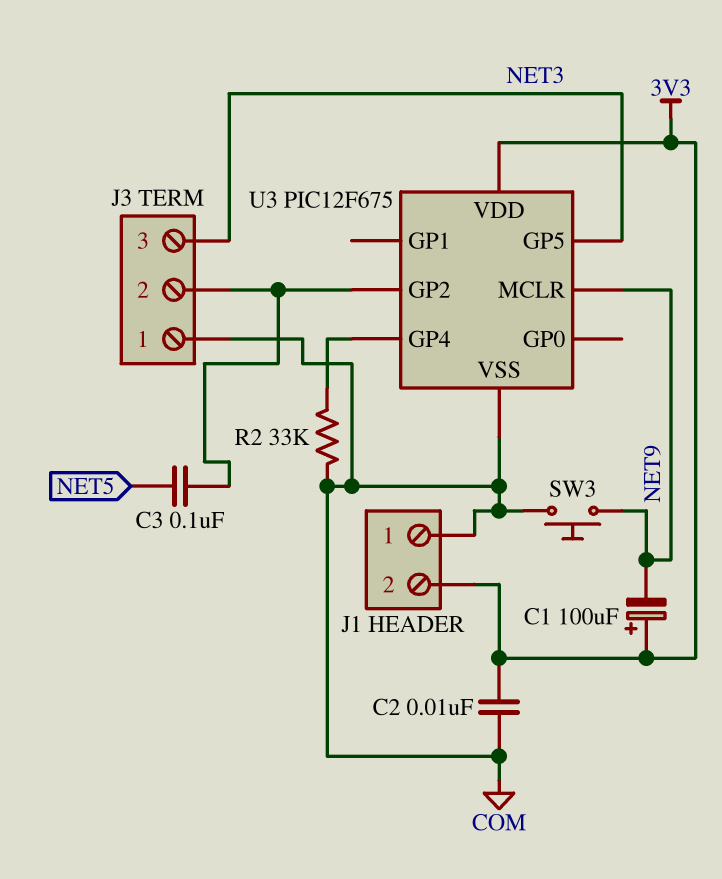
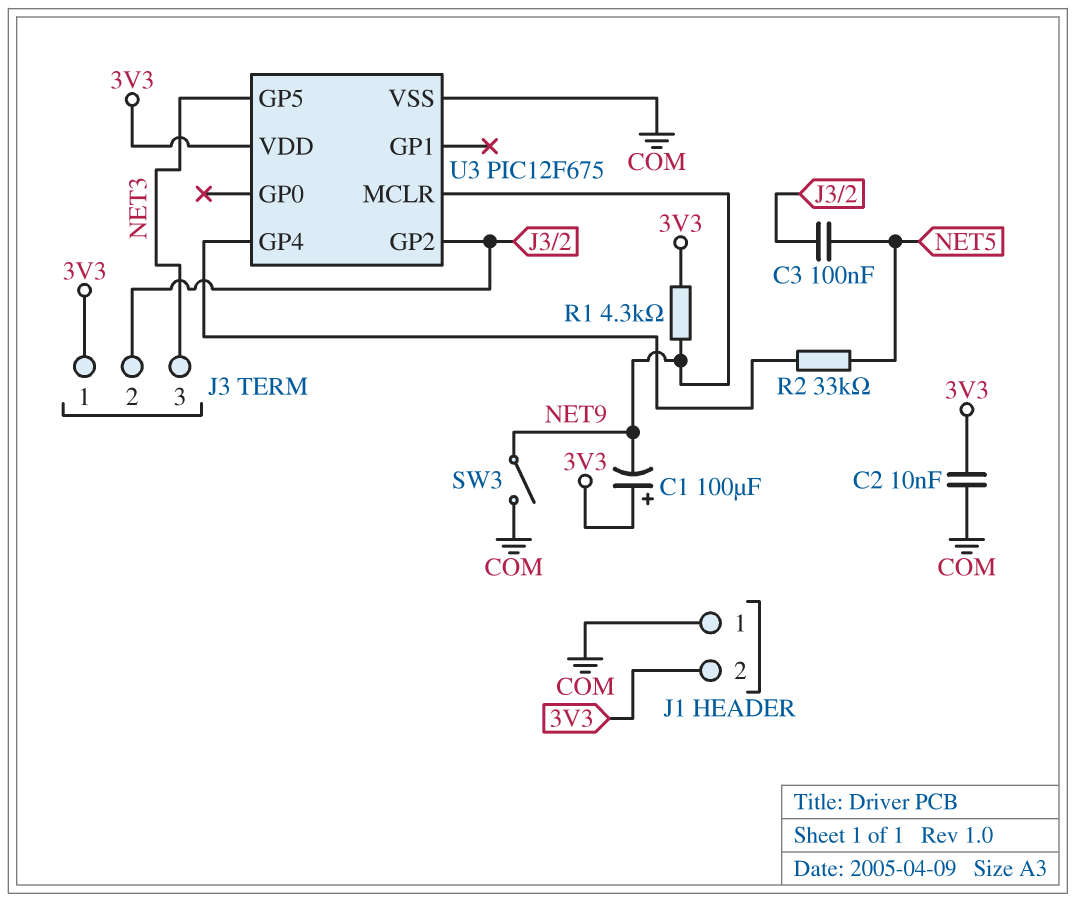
J3 pin 1: COM -> 3V3
R1: none -> 4.3k (3V3, NET9)
R2: 33k (COM, U3/GP4) -> 33k (NET5, U3/GP4)
SW3: button (COM, NET9) -> switch (COM, NET9)

